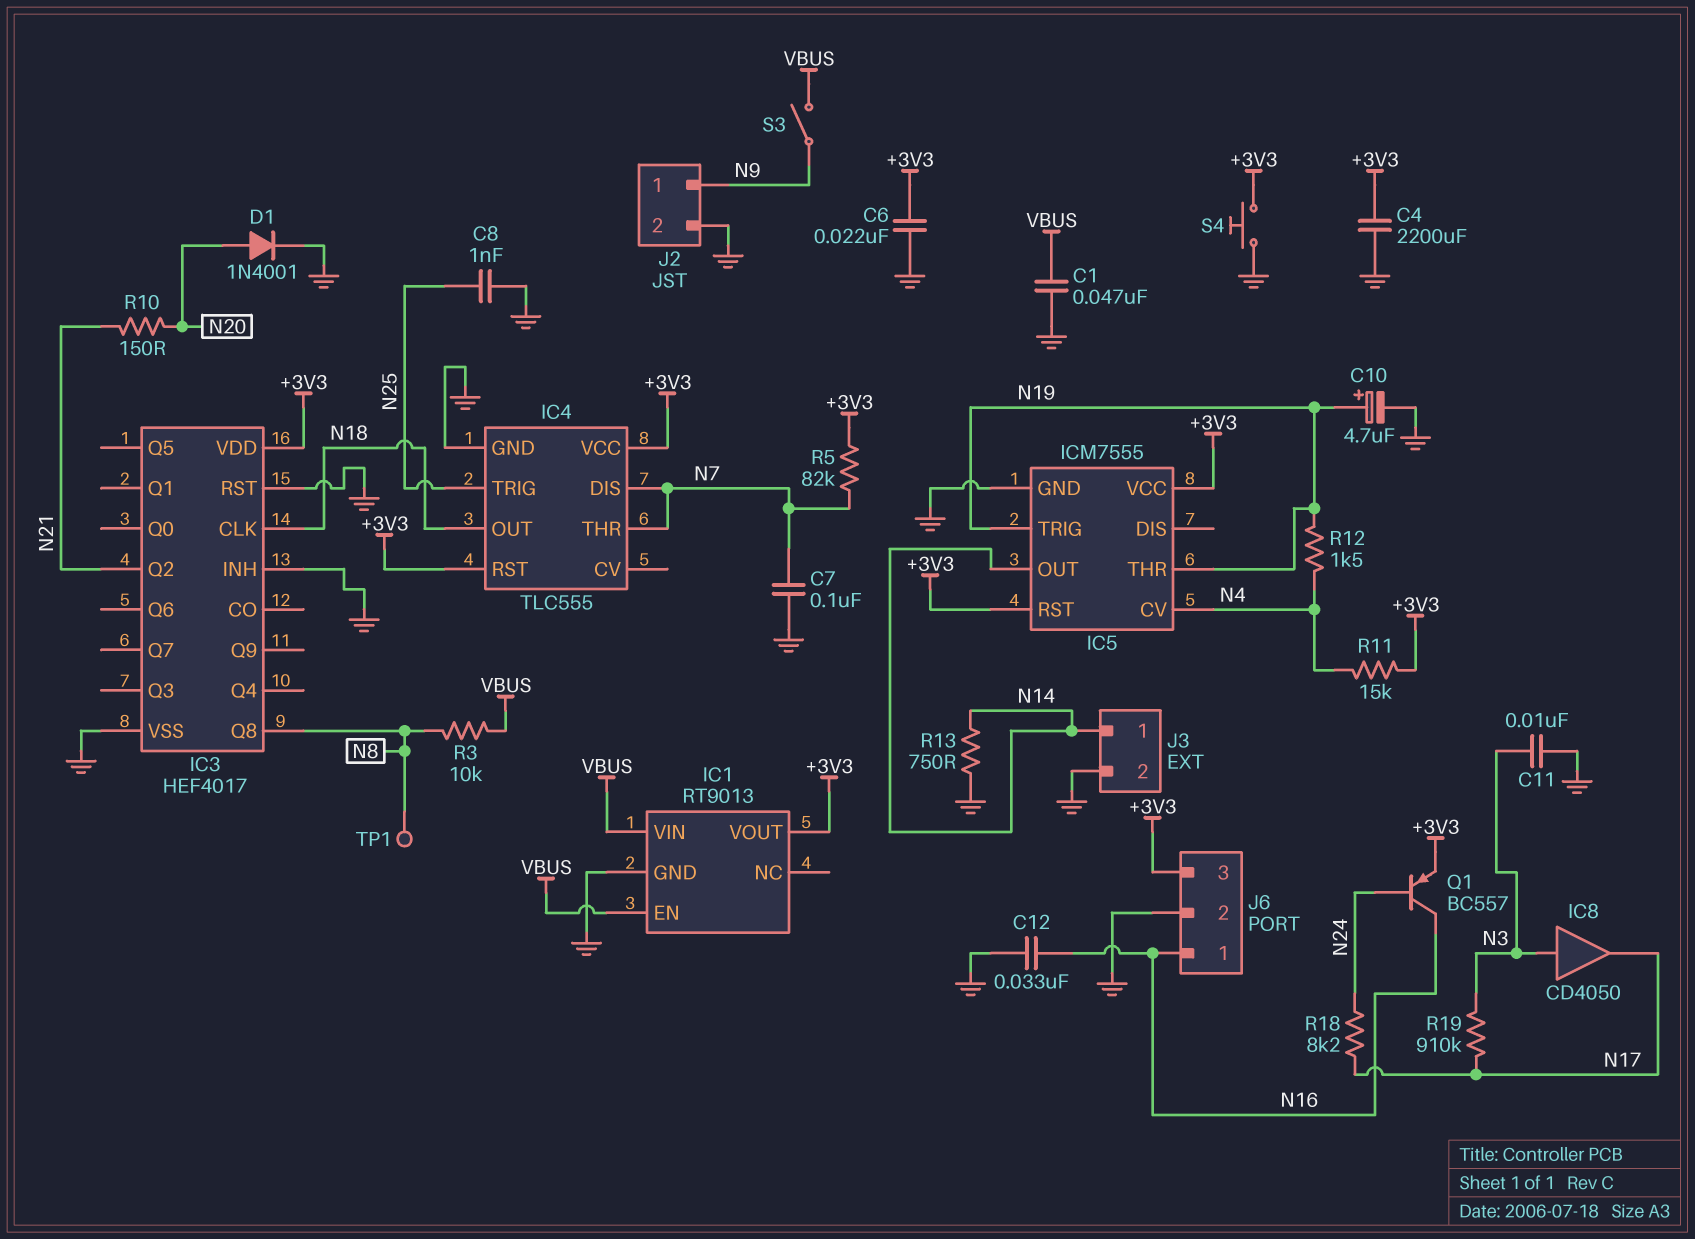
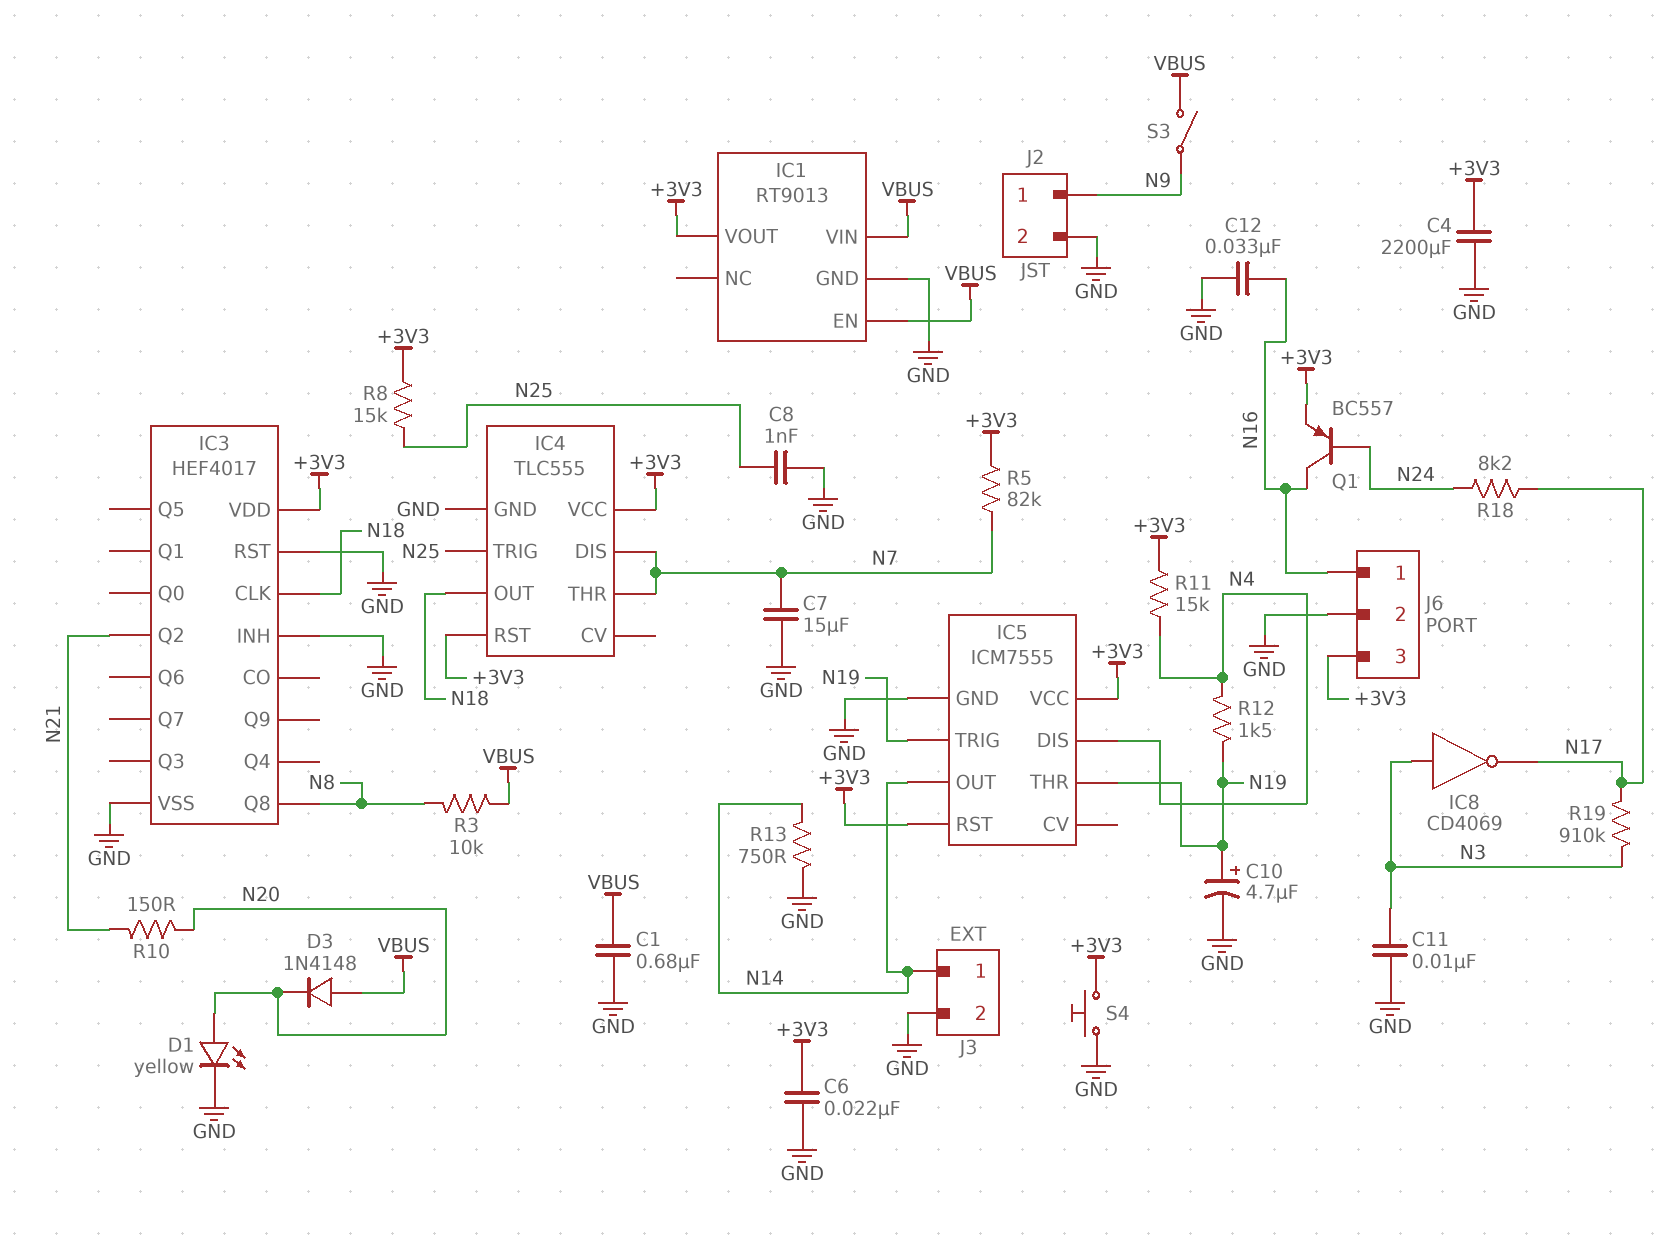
C1: 47nF (GND, VBUS) -> 680nF (GND, VBUS)
C7: 100nF (GND, N7) -> 15uF (GND, N7)
D1: diode 1N4001 (A N20, K GND) -> LED yellow (A N20, K GND)
D3: none -> diode 1N4148 (A VBUS, K N20)
IC5 pin CV: N4 -> none
IC5 pin DIS: none -> N4
IC8: buffer CD4050 (in N3, out N17) -> NOT CD4069 (in N3, out N17)
R8: none -> 15k (+3V3, N25)
TP1: test point (N8) -> none

